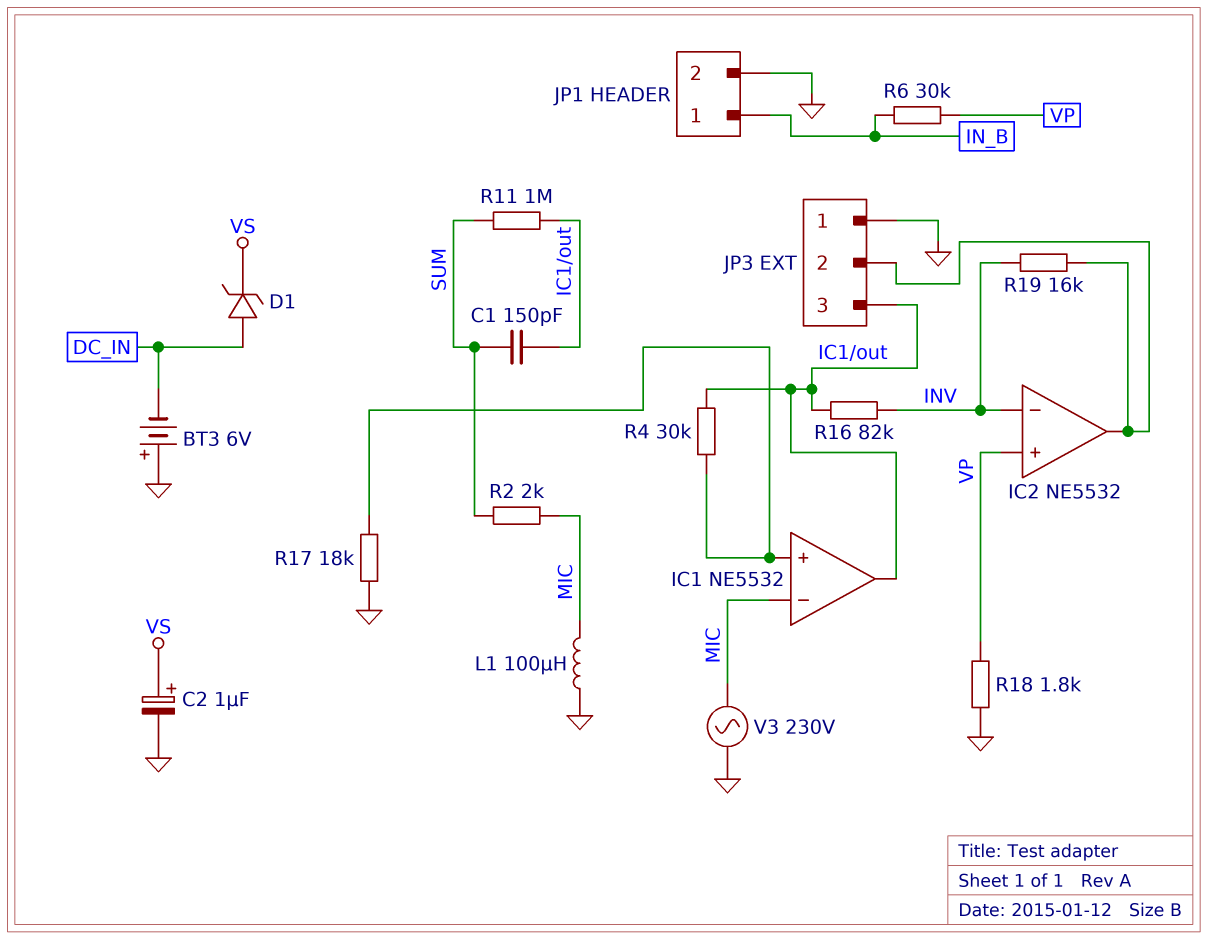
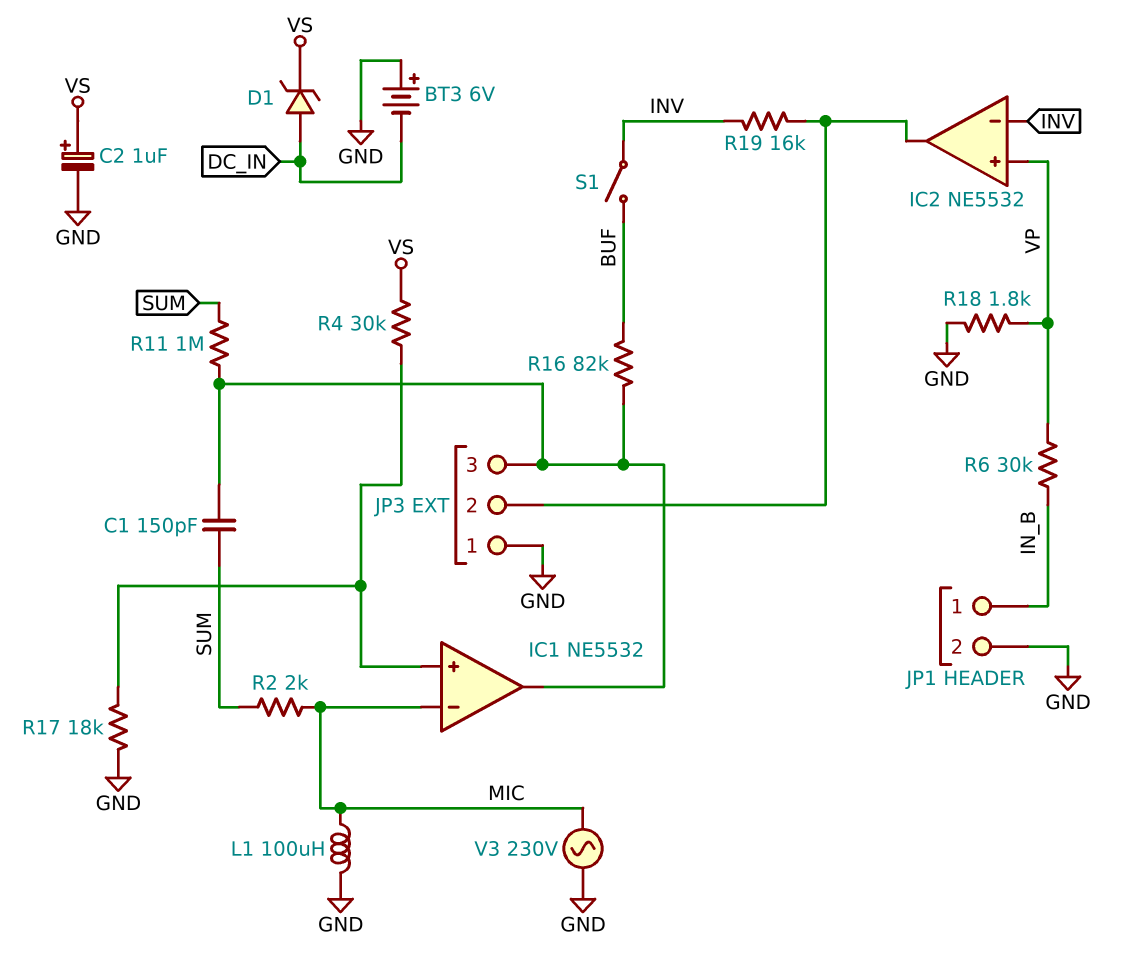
R4: 30k (IC1/in+, IC1/out) -> 30k (IC1/in+, VS)
R16: 82k (IC1/out, INV) -> 82k (BUF, IC1/out)
S1: none -> switch (BUF, INV)

